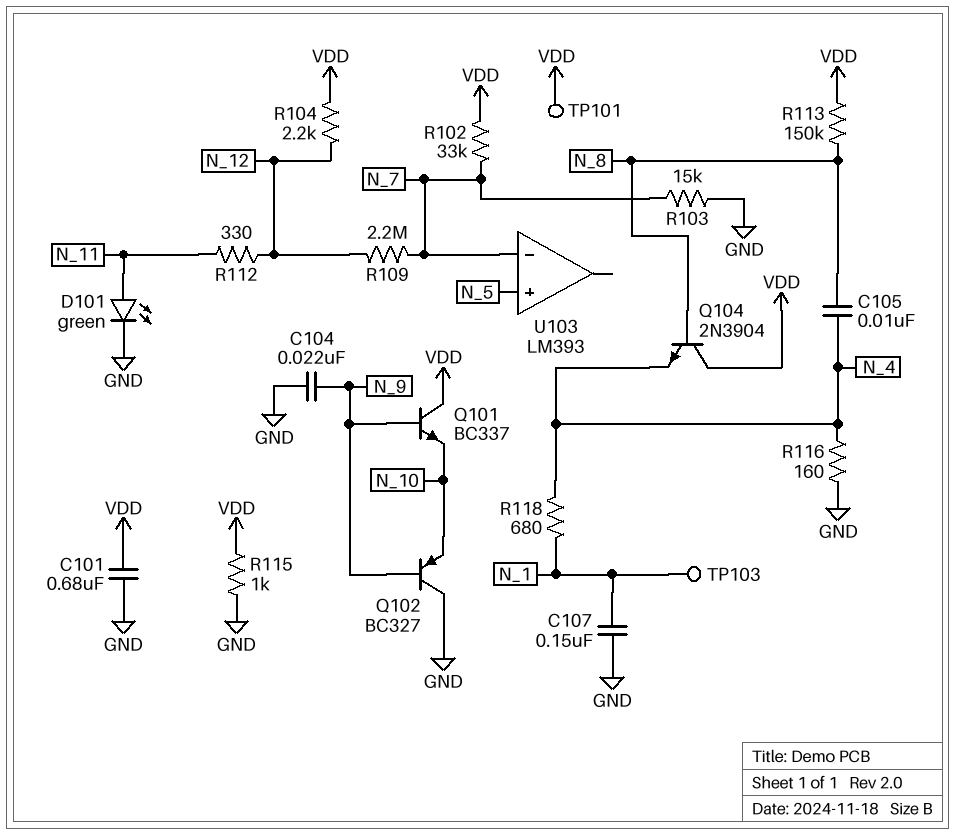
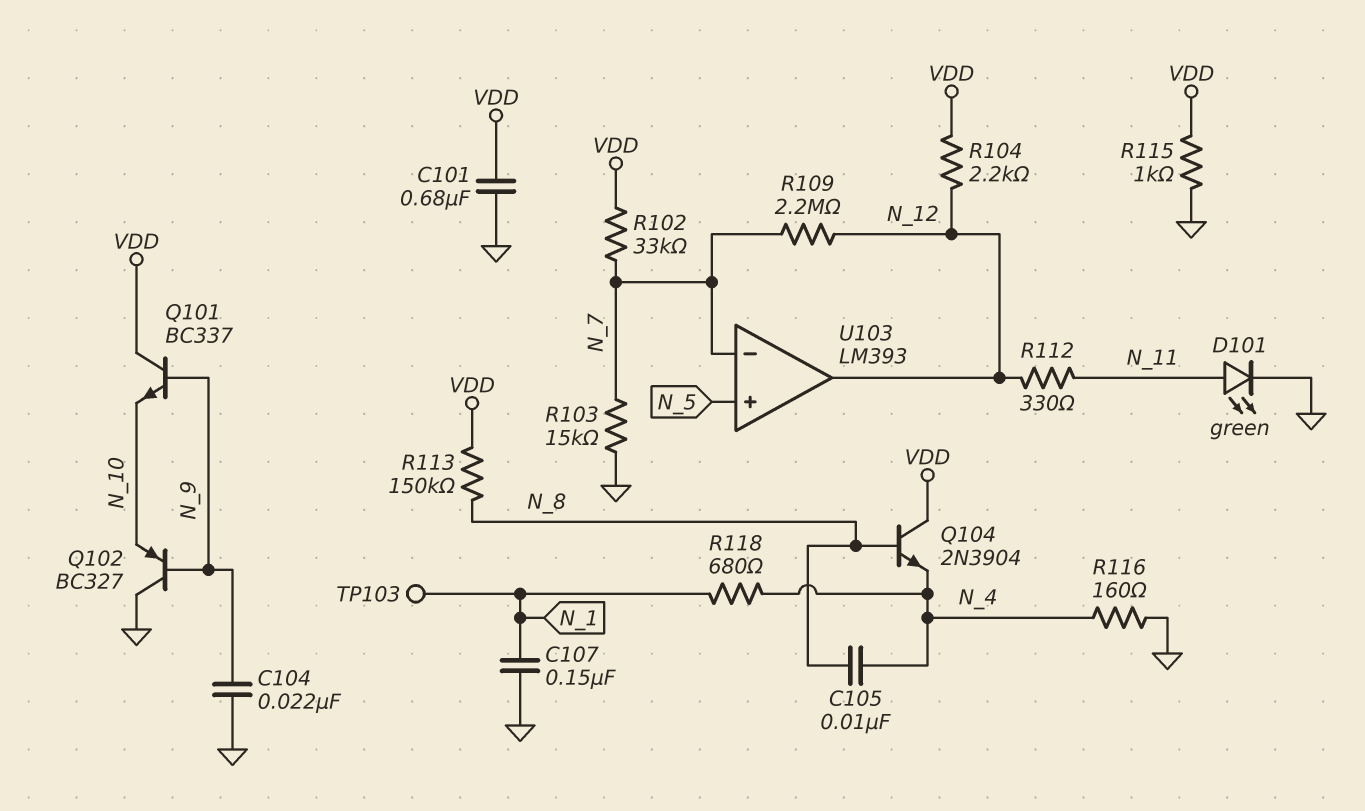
TP101: test point (VDD) -> none
U103 pin out: none -> N_12

